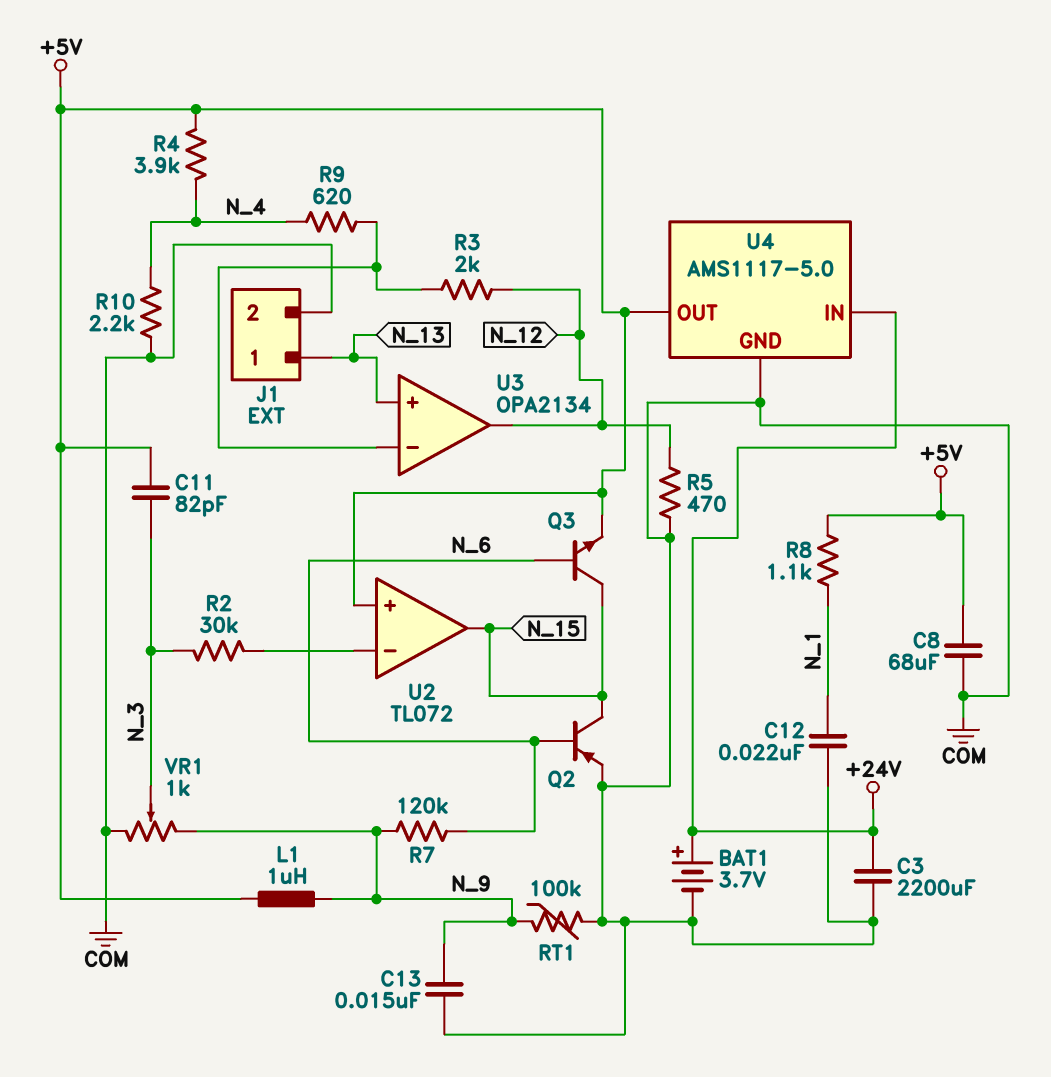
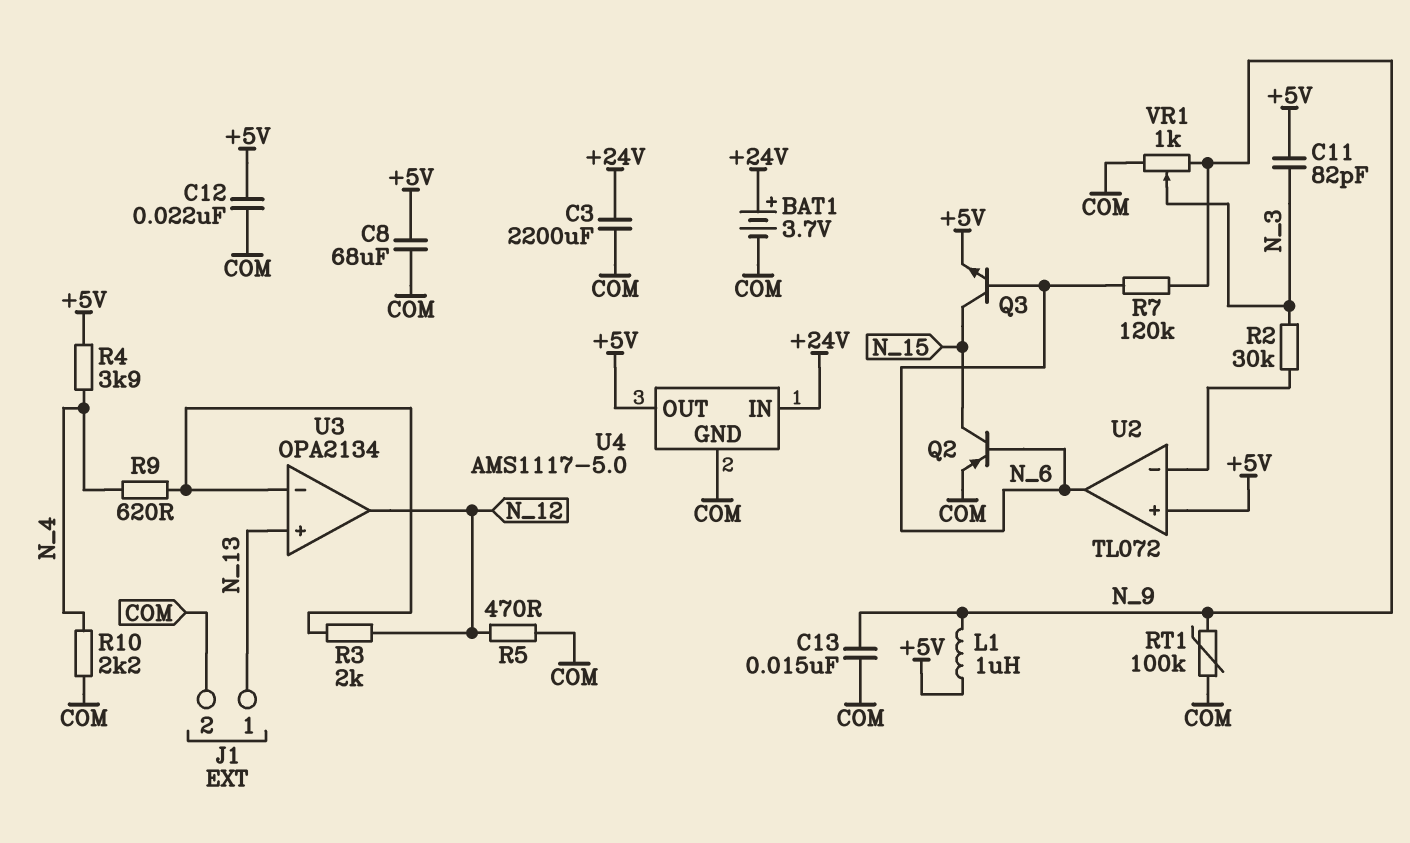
C12: 22nF (COM, N_1) -> 22nF (+5V, COM)
R8: 1.1k (+5V, N_1) -> none
U2 pin out: N_15 -> N_6

